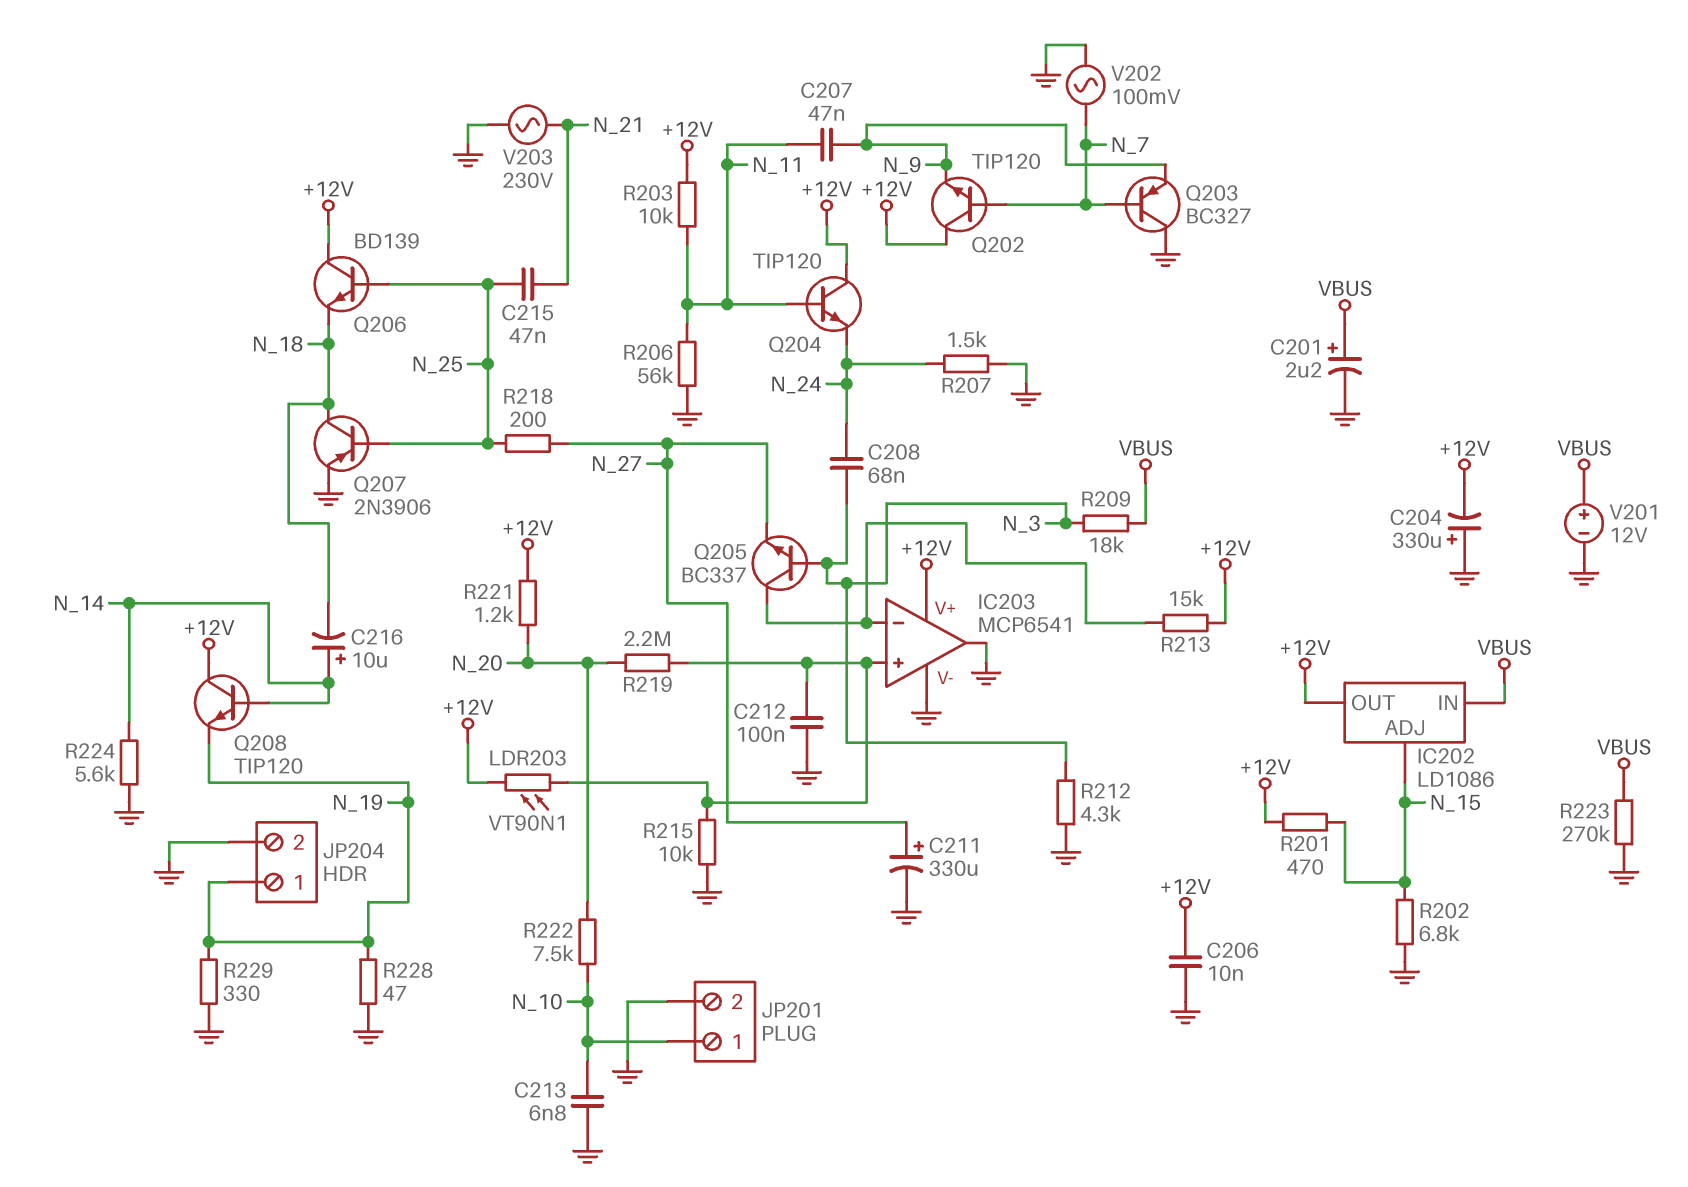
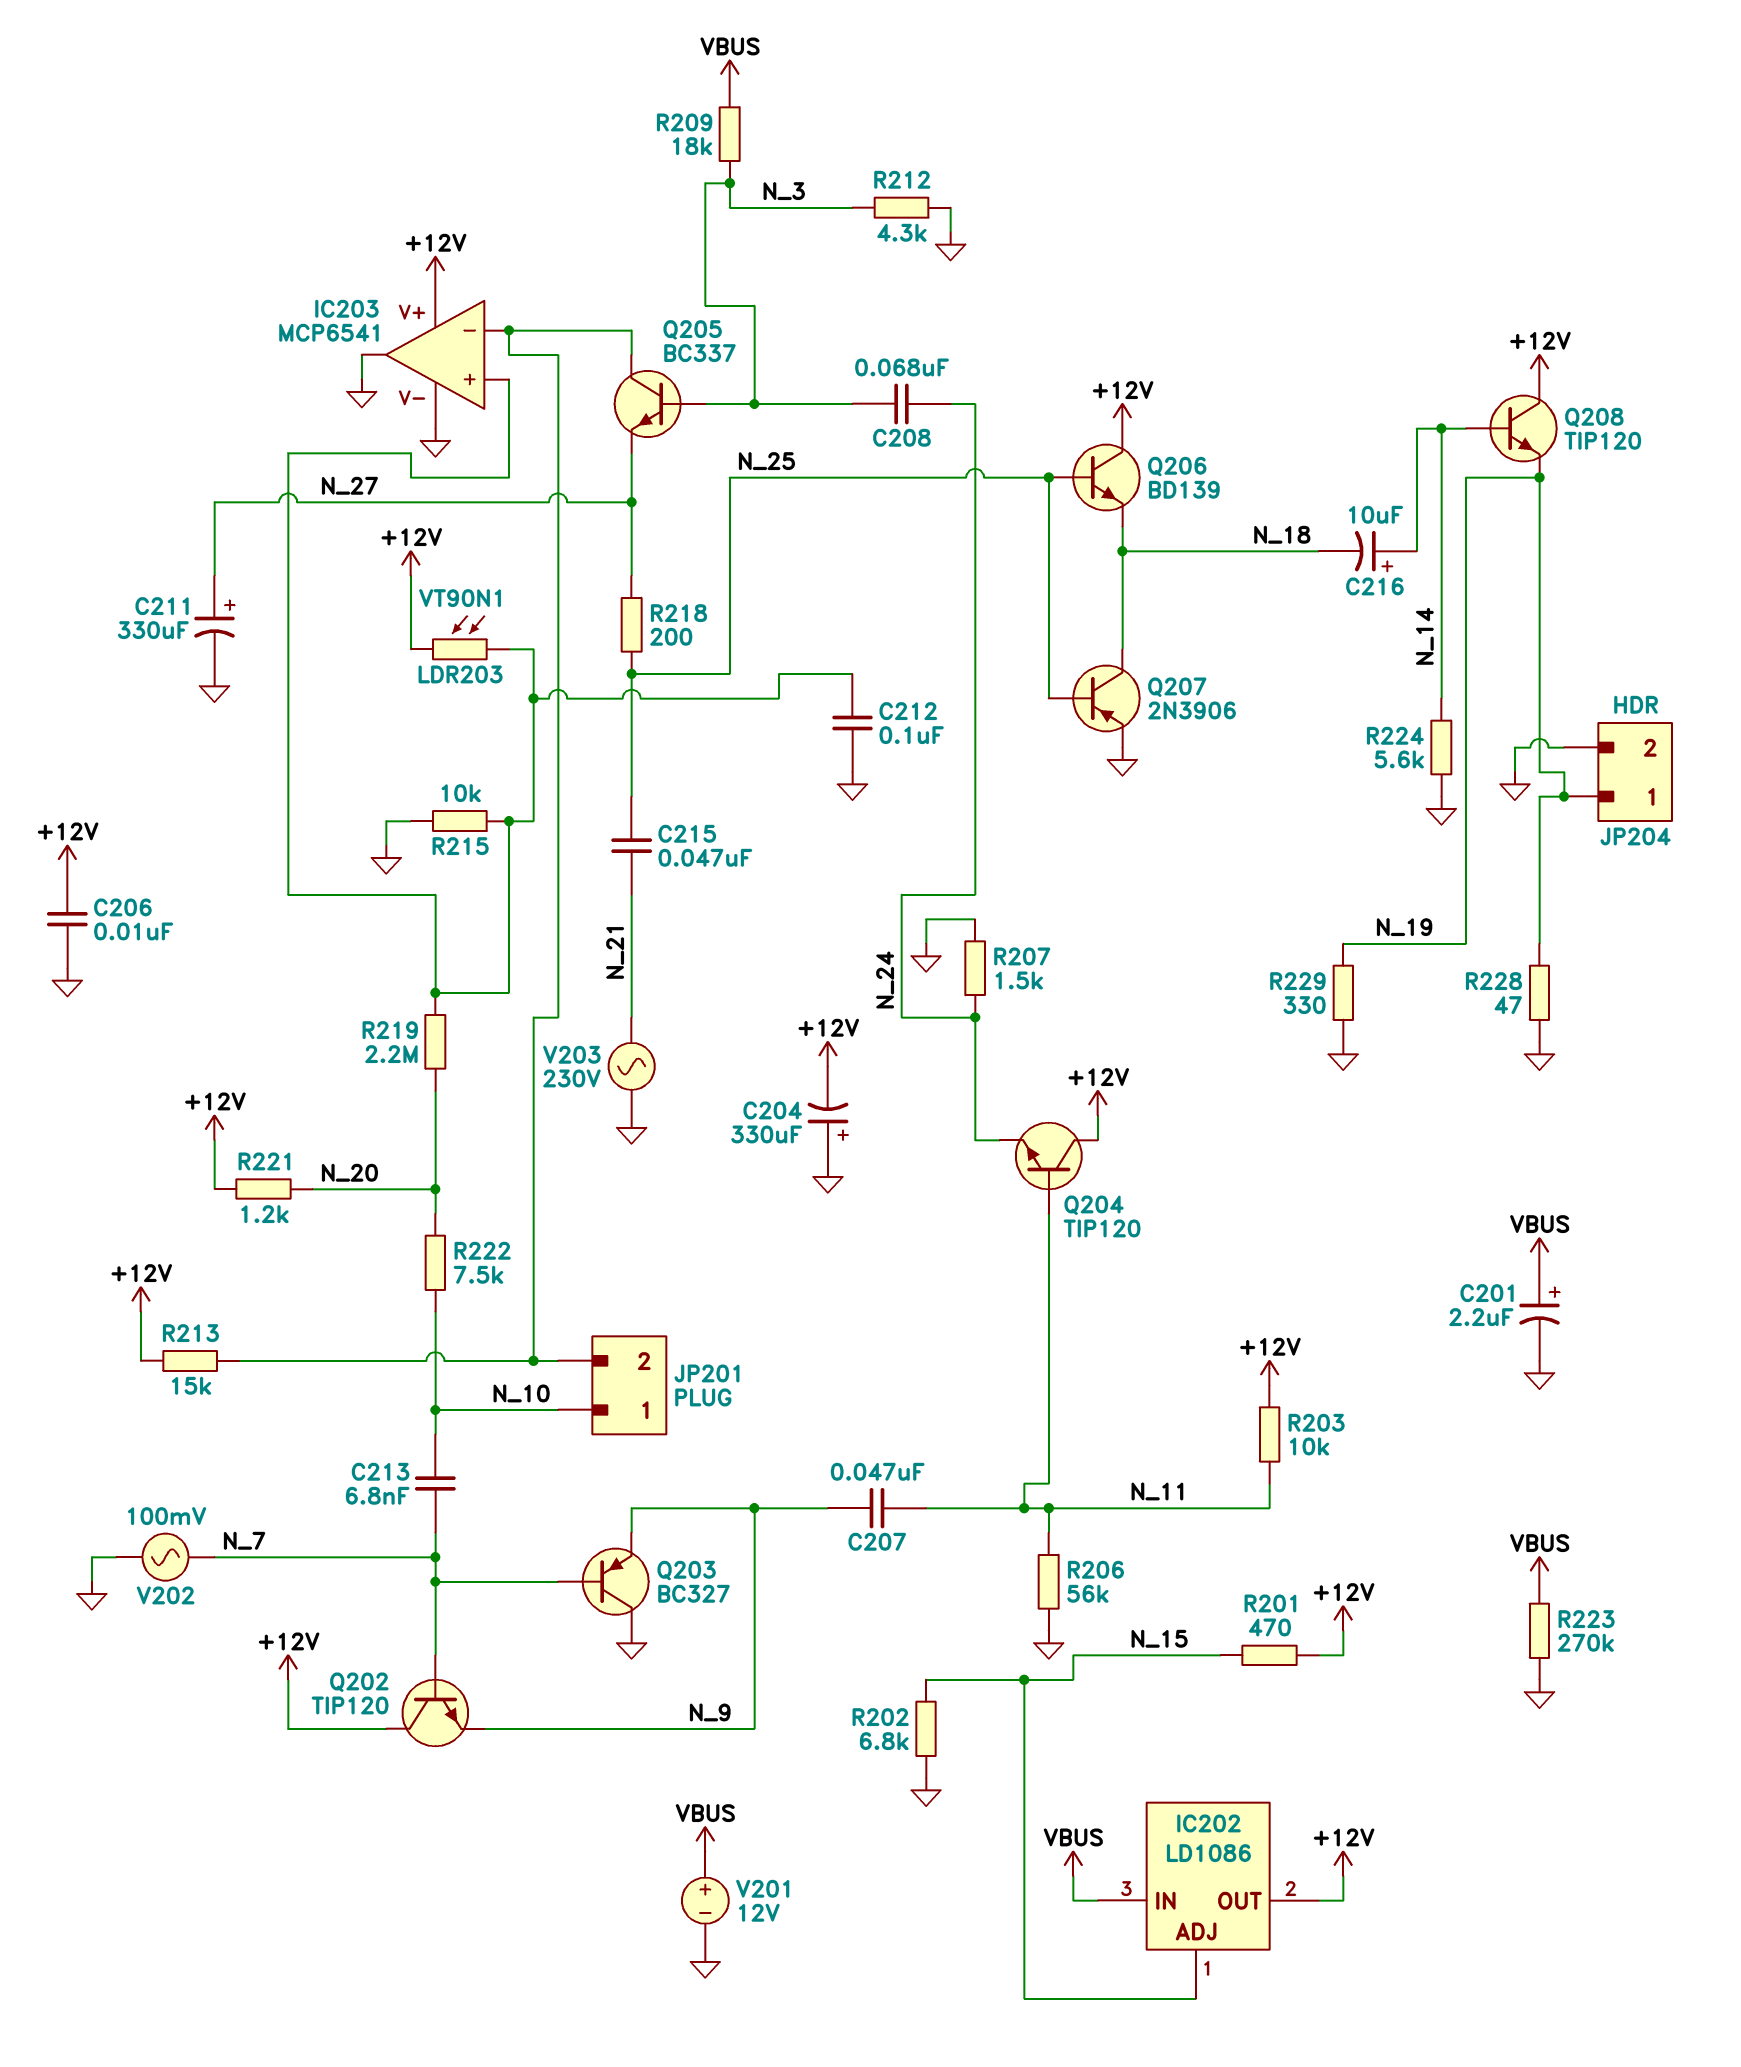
C213: 6.8nF (GND, N_10) -> 6.8nF (N_7, N_10)
JP201 pin 2: GND -> IC203/in-

